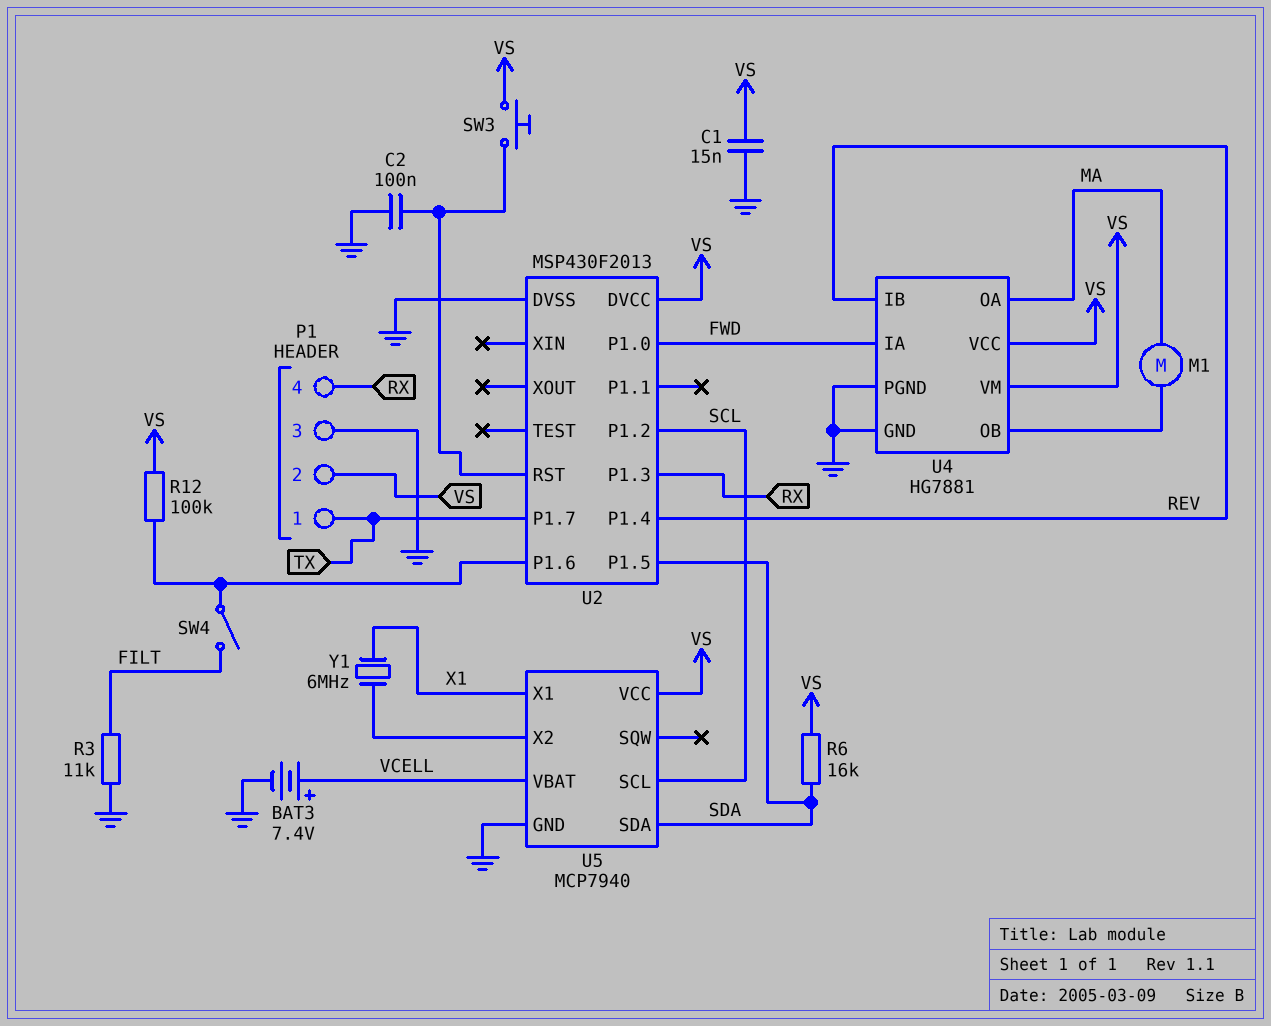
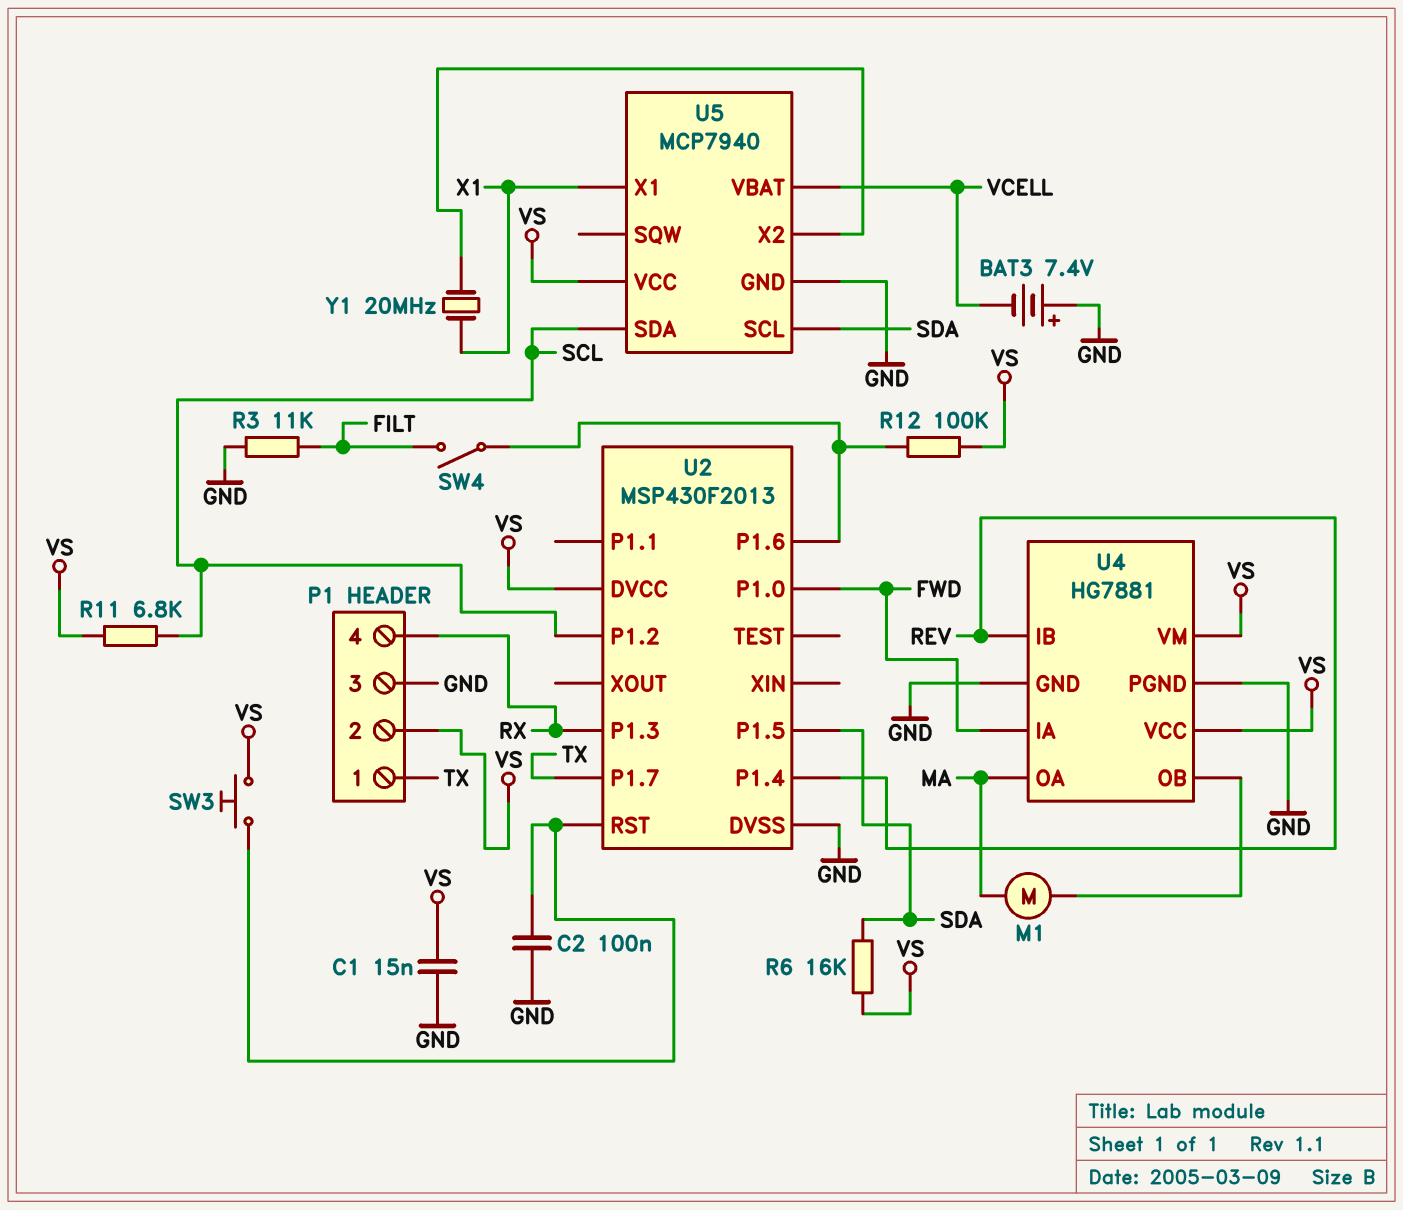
BAT3: 7.4V (plus VCELL, minus GND) -> 7.4V (plus GND, minus VCELL)
R11: none -> 6.8k (SCL, VS)
U5 pin SCL: SCL -> SDA
U5 pin SDA: SDA -> SCL
Y1: 6MHz (U5/X2, X1) -> 20MHz (U5/X2, X1)

